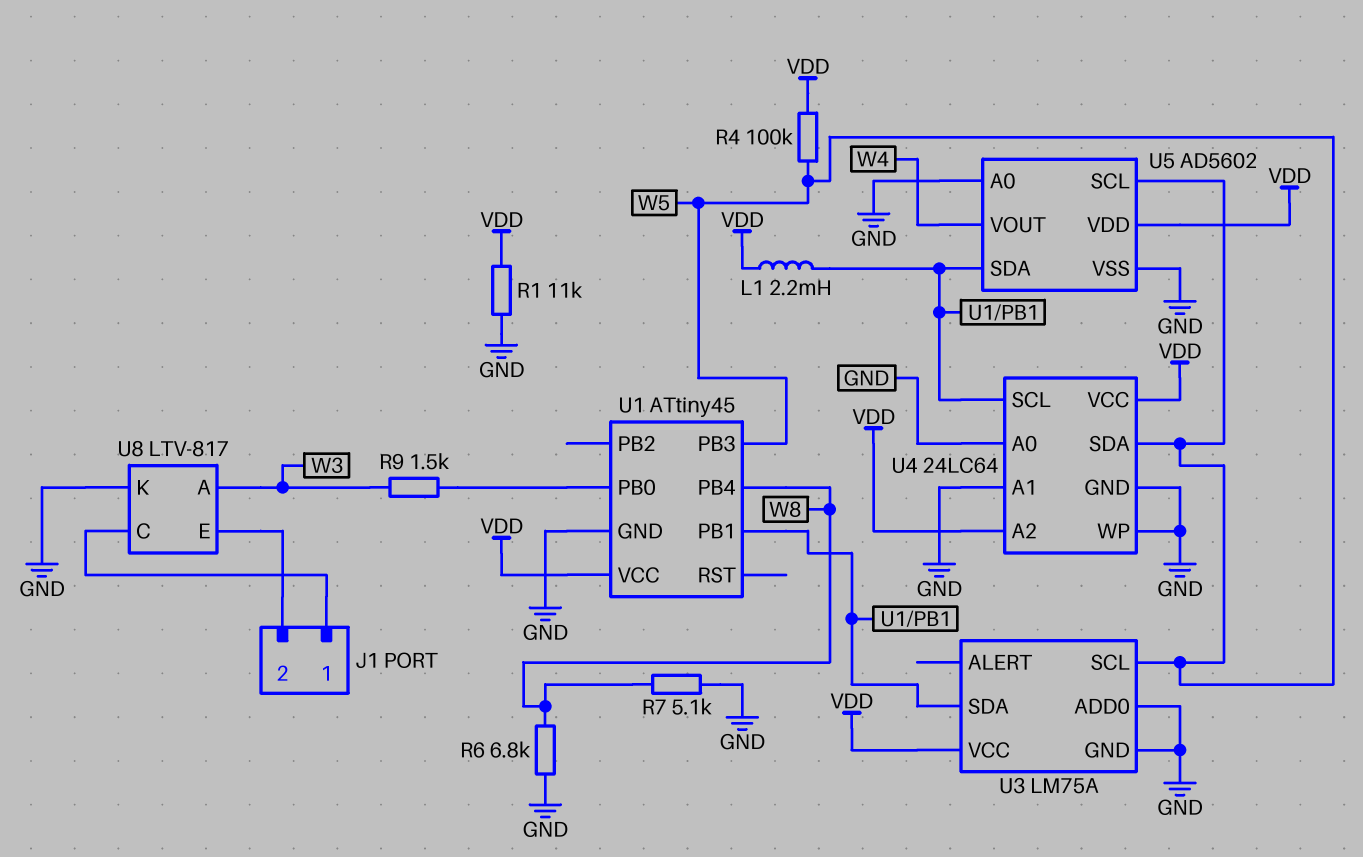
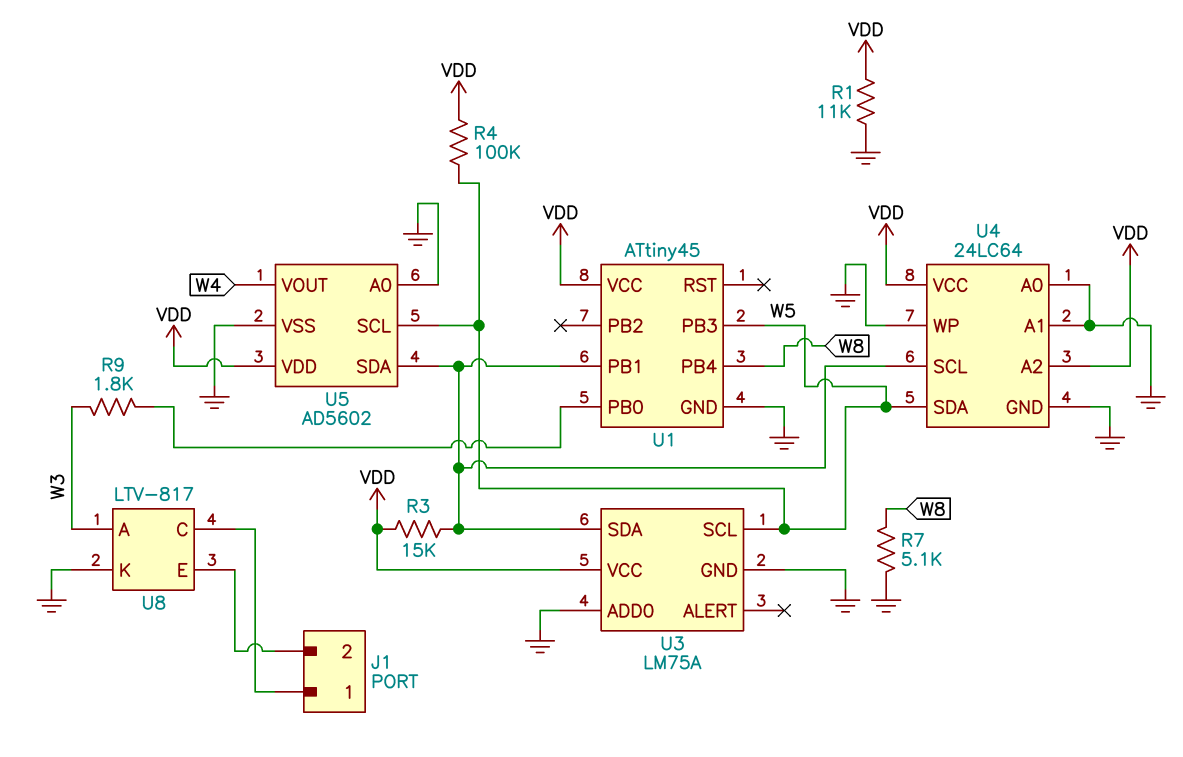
L1: 2.2mH (U1/PB1, VDD) -> none
R3: none -> 15k (U1/PB1, VDD)
R6: 6.8k (GND, W8) -> none
R9: 1.5k (U1/PB0, W3) -> 1.8k (U1/PB0, W3)

